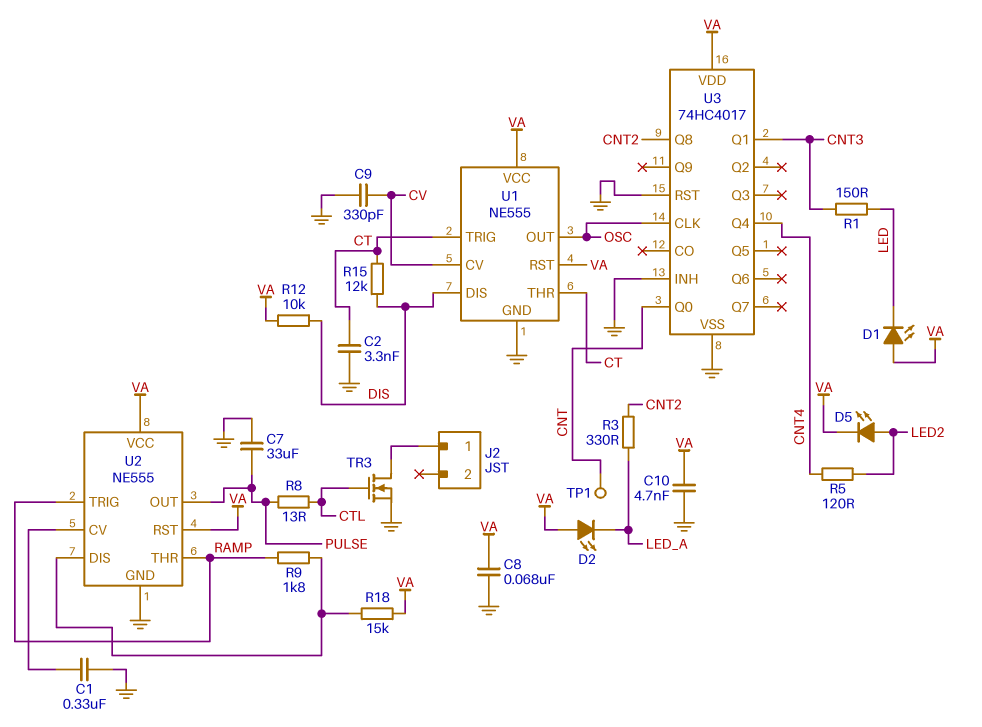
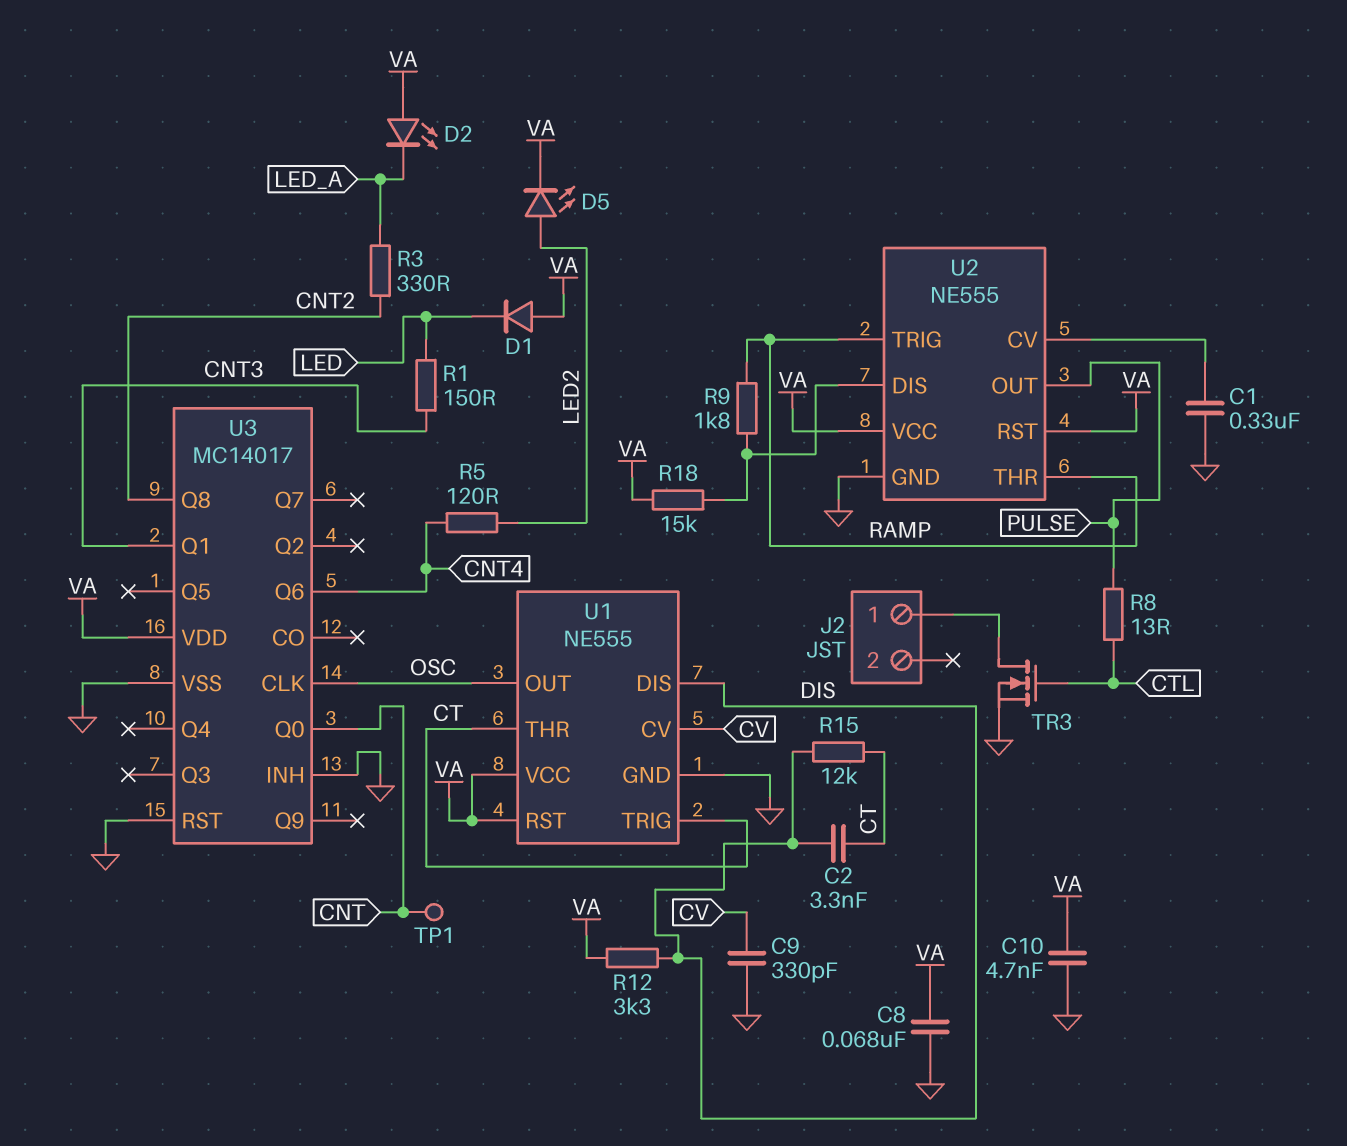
C2: 3.3nF (CT, GND) -> 3.3nF (CT, DIS)
C7: 33uF (GND, PULSE) -> none
D1: LED (A VA, K LED) -> diode (A VA, K LED)
R12: 10k (DIS, VA) -> 3.3k (DIS, VA)
U3: 74HC4017 -> MC14017
U3 pin Q4: CNT4 -> none
U3 pin Q6: none -> CNT4

